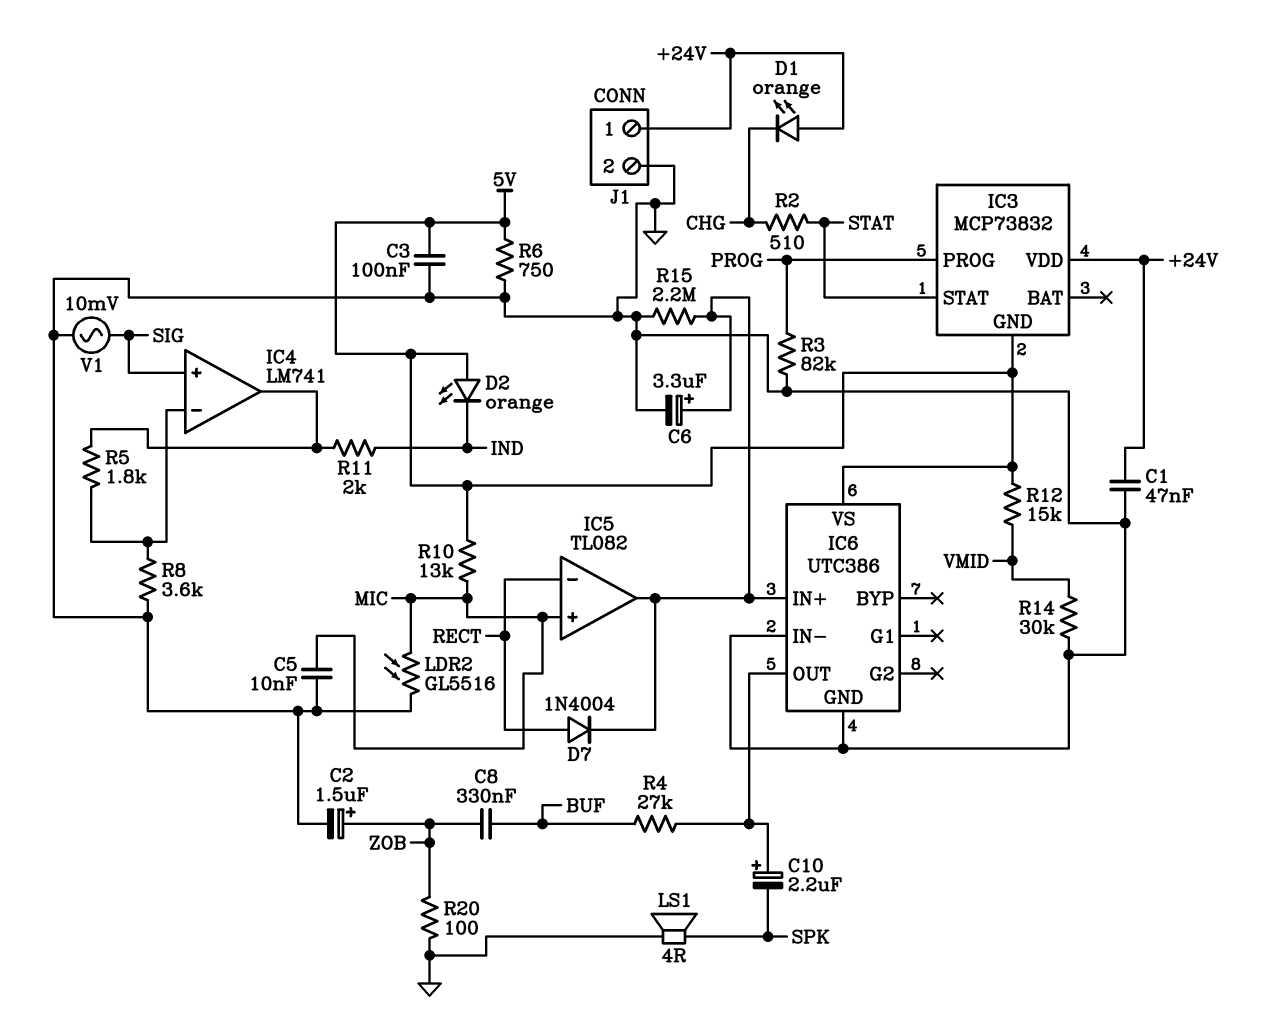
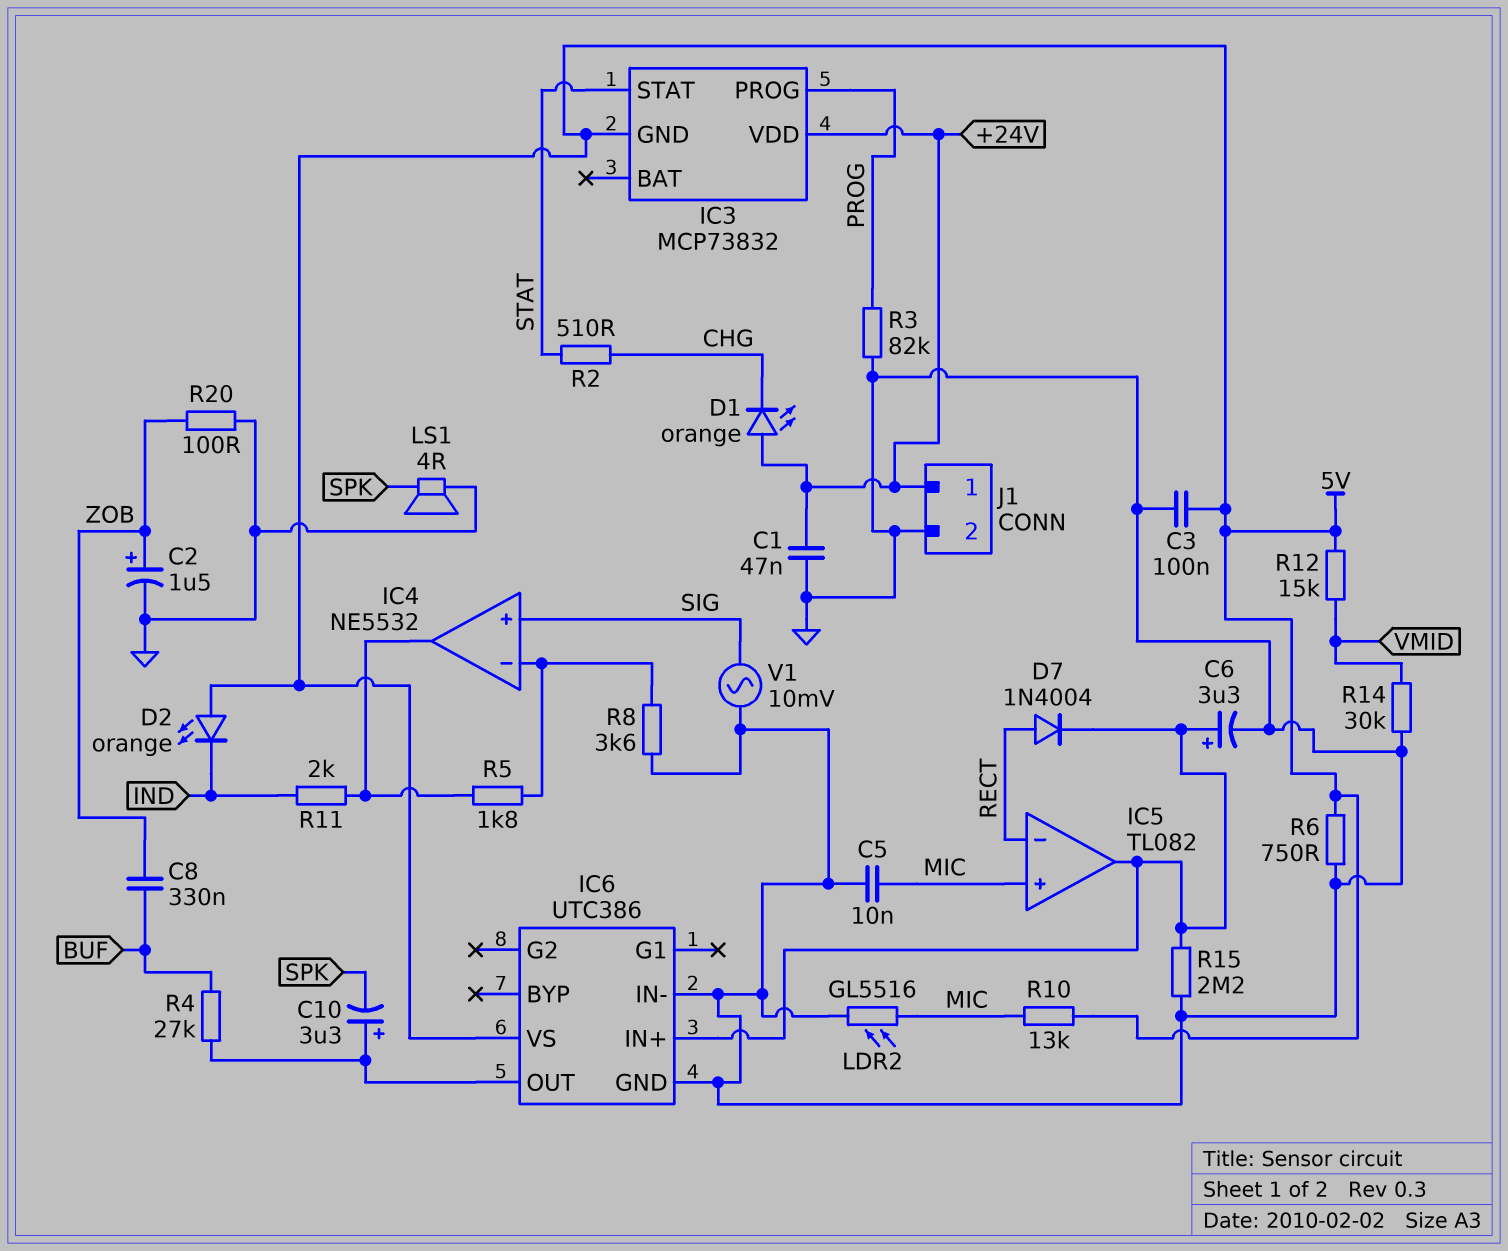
C10: 2.2uF (plus IC6/OUT, minus SPK) -> 3.3uF (plus IC6/OUT, minus SPK)
IC4: LM741 -> NE5532

